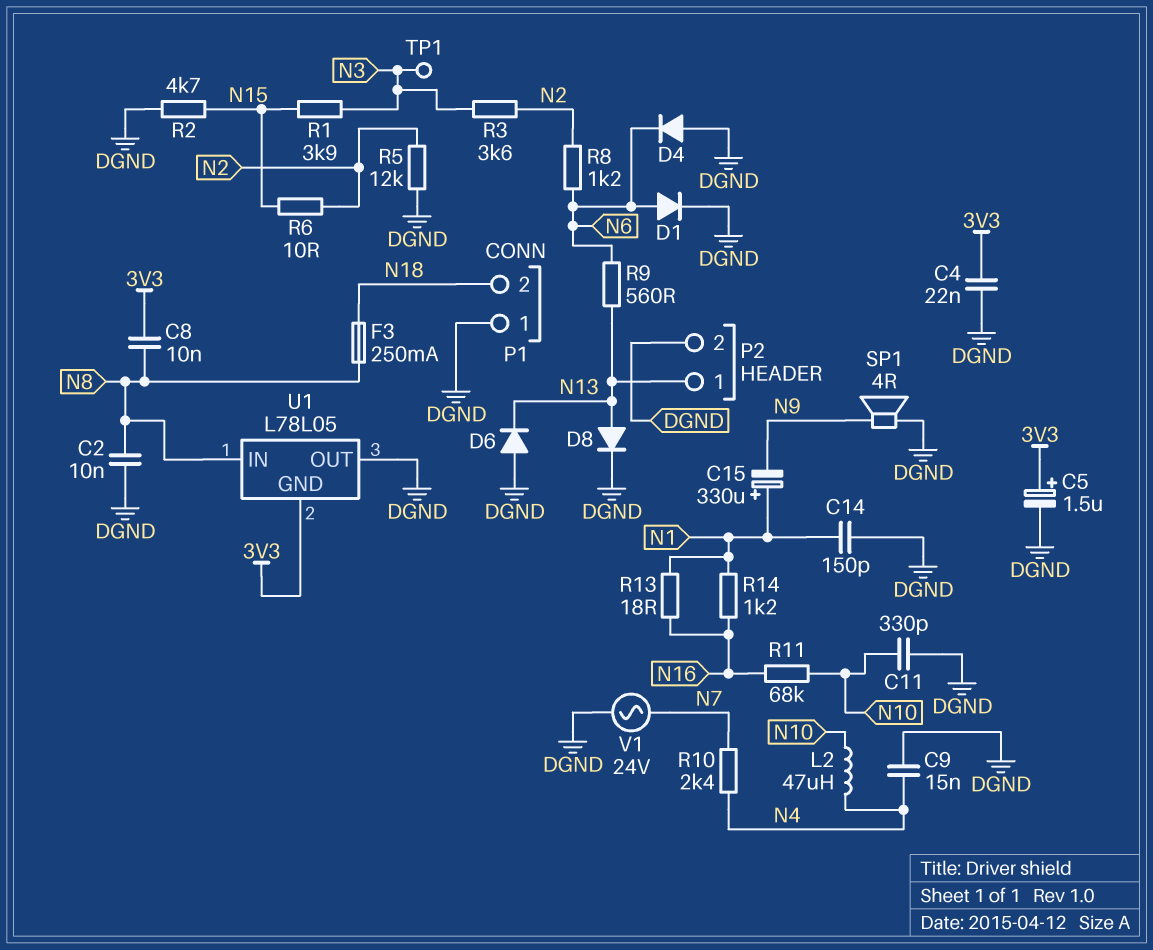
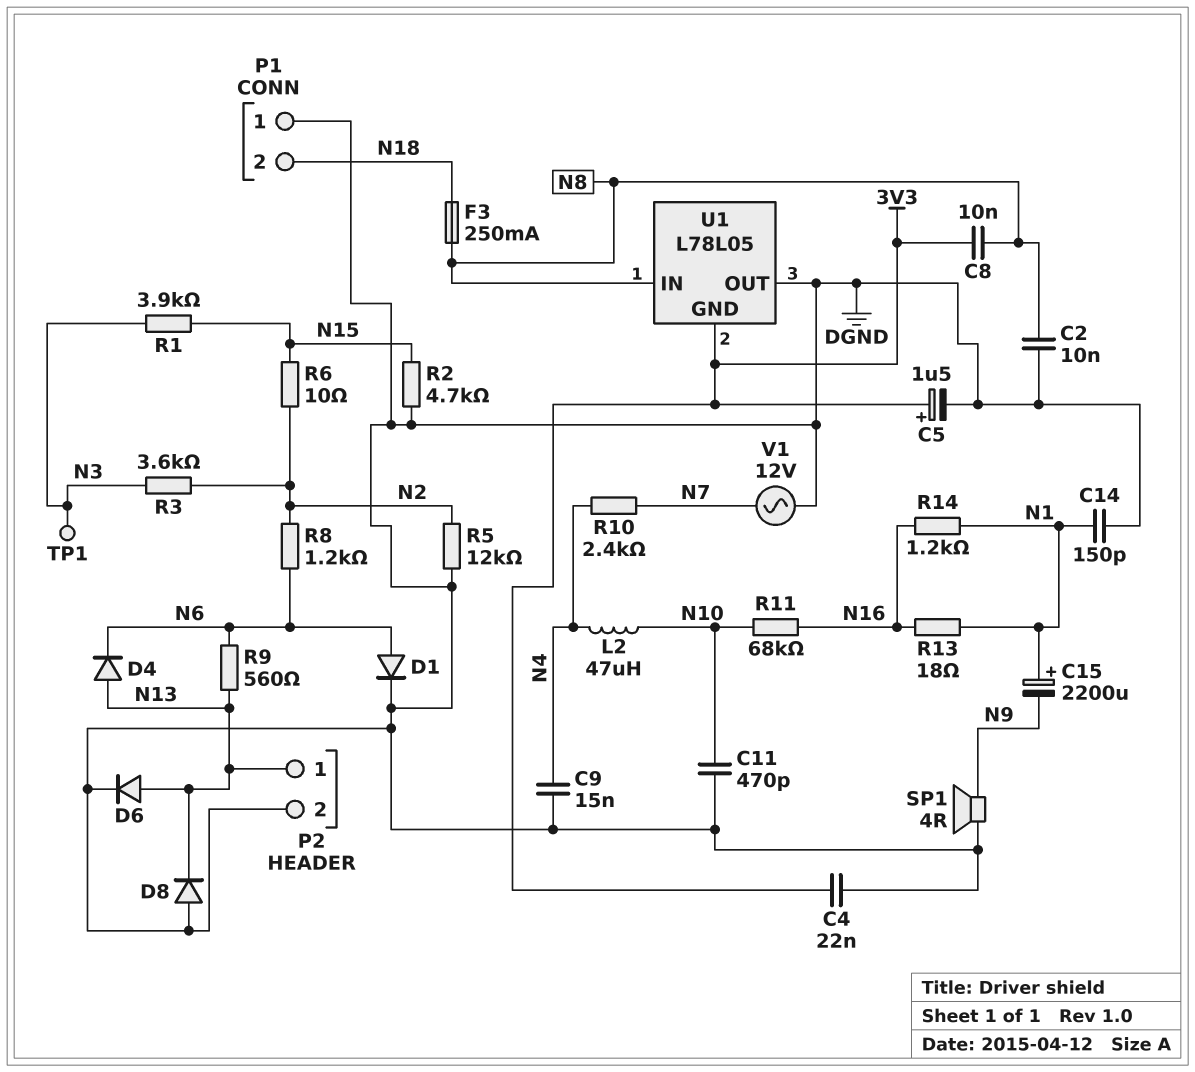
C11: 330pF (DGND, N10) -> 470pF (DGND, N10)
C15: 330uF (plus N1, minus N9) -> 2200uF (plus N1, minus N9)
D4: diode (A DGND, K N6) -> diode (A N13, K N6)
D6: diode (A DGND, K N13) -> diode (A N13, K DGND)
D8: diode (A N13, K DGND) -> diode (A DGND, K N13)
V1: AC 24V (DGND, N7) -> AC 12V (DGND, N7)

